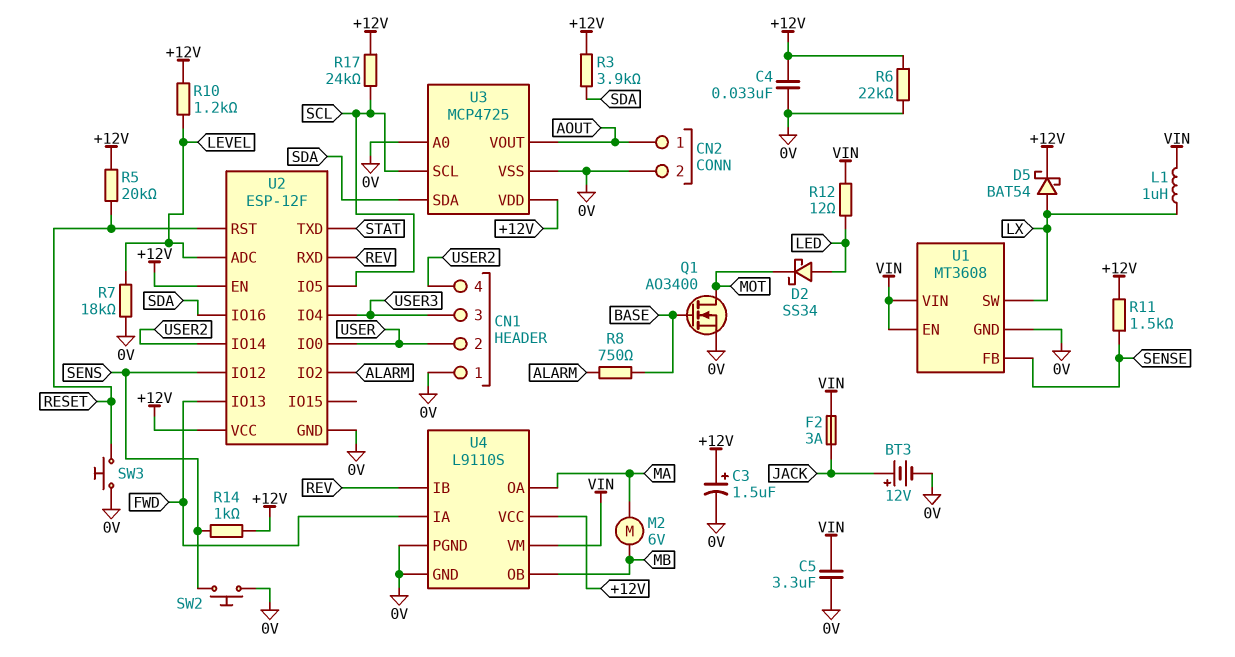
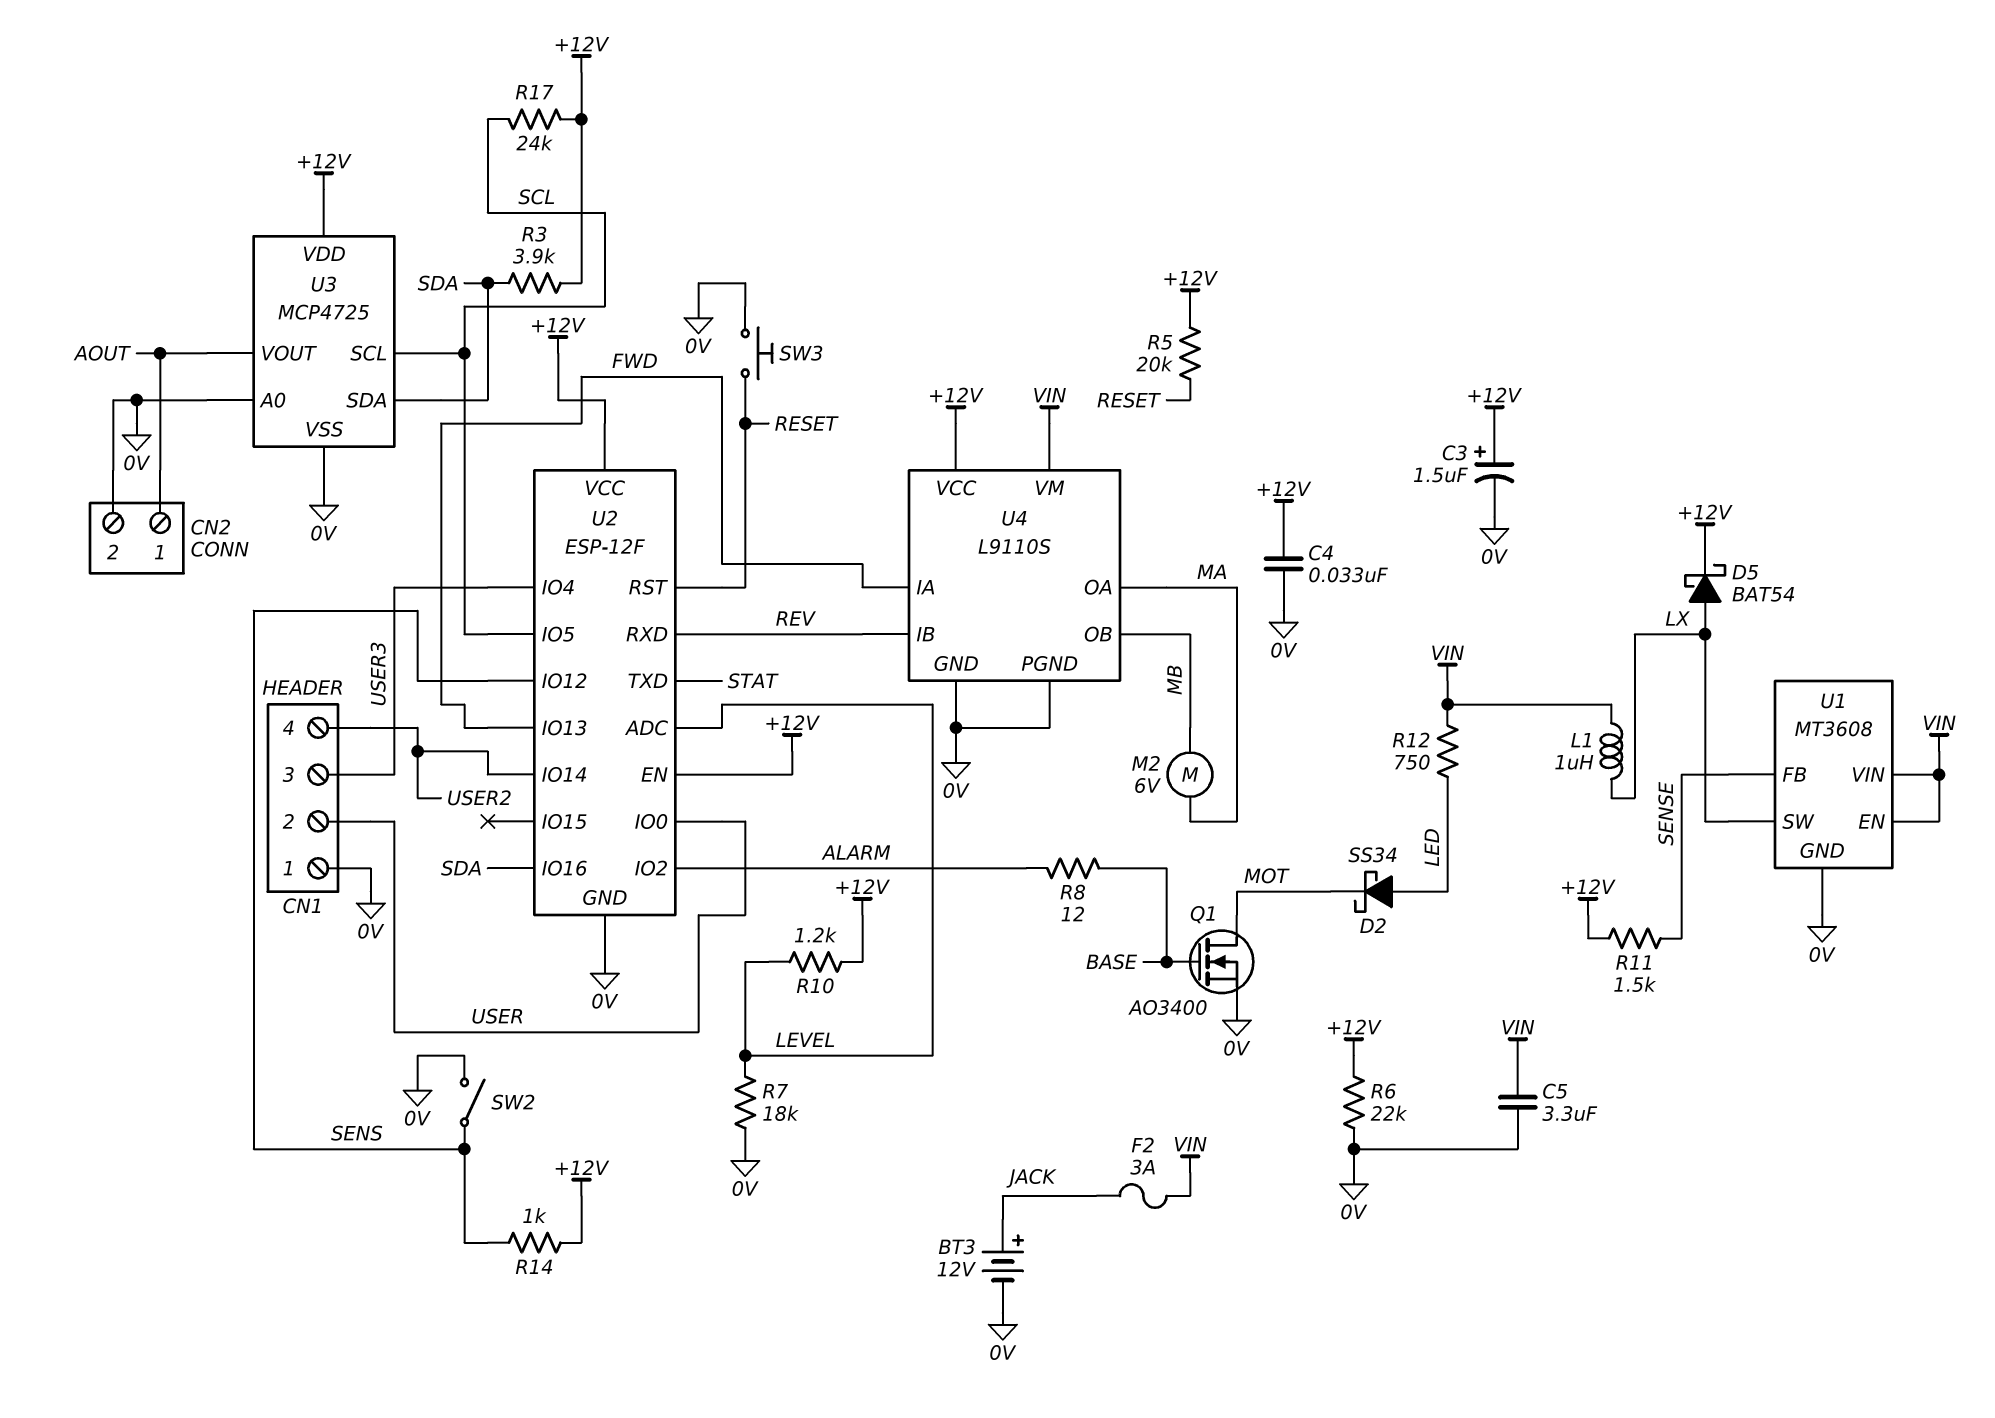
R8: 750 (ALARM, BASE) -> 12 (ALARM, BASE)
R12: 12 (LED, VIN) -> 750 (LED, VIN)
SW2: button (0V, SENS) -> switch (0V, SENS)

